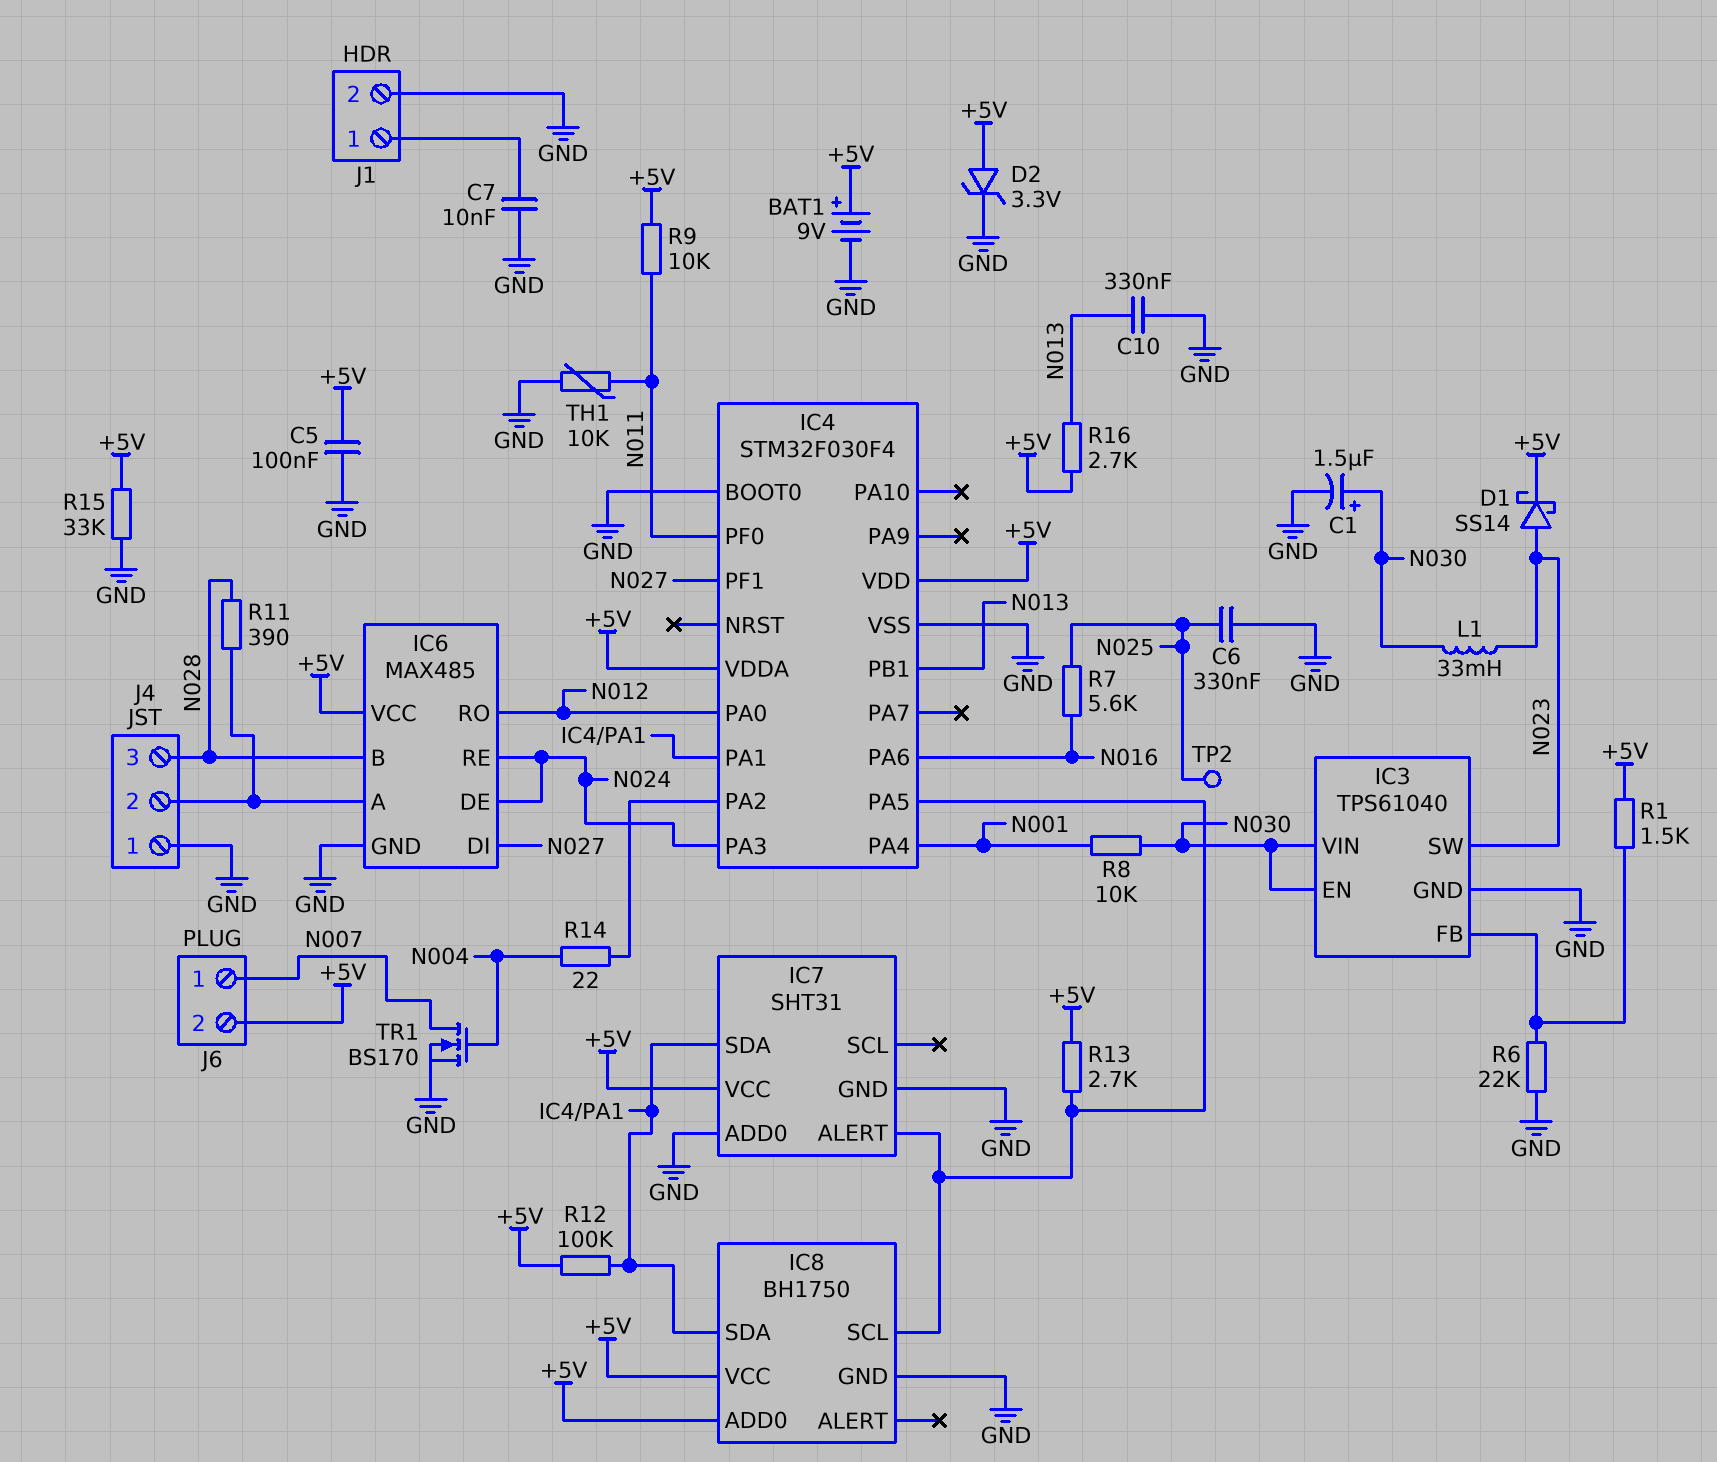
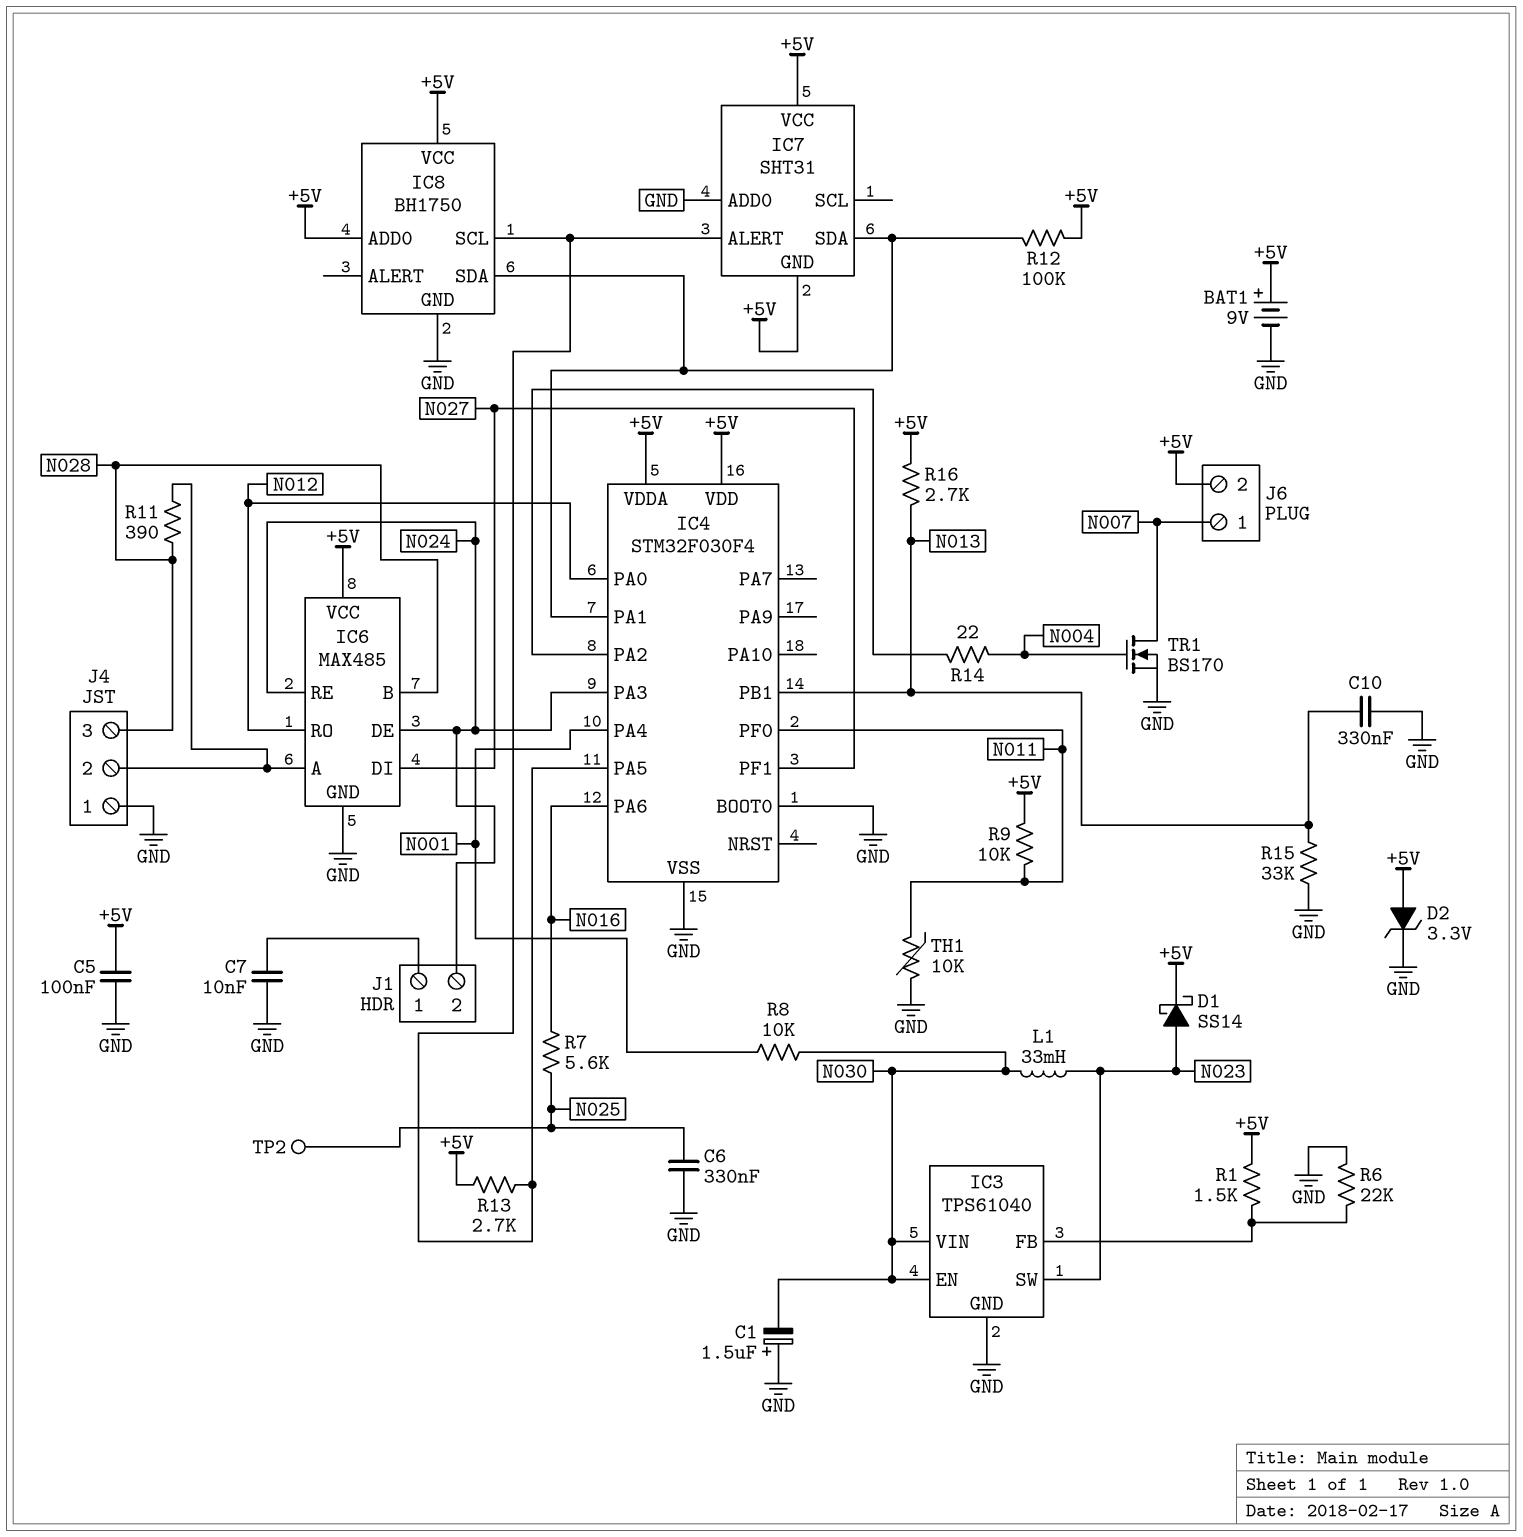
C1: 1.5uF (plus N030, minus GND) -> 1.5uF (plus GND, minus N030)
IC7 pin GND: GND -> +5V
J1 pin 2: GND -> N024
R15: 33k (+5V, GND) -> 33k (GND, N013)

